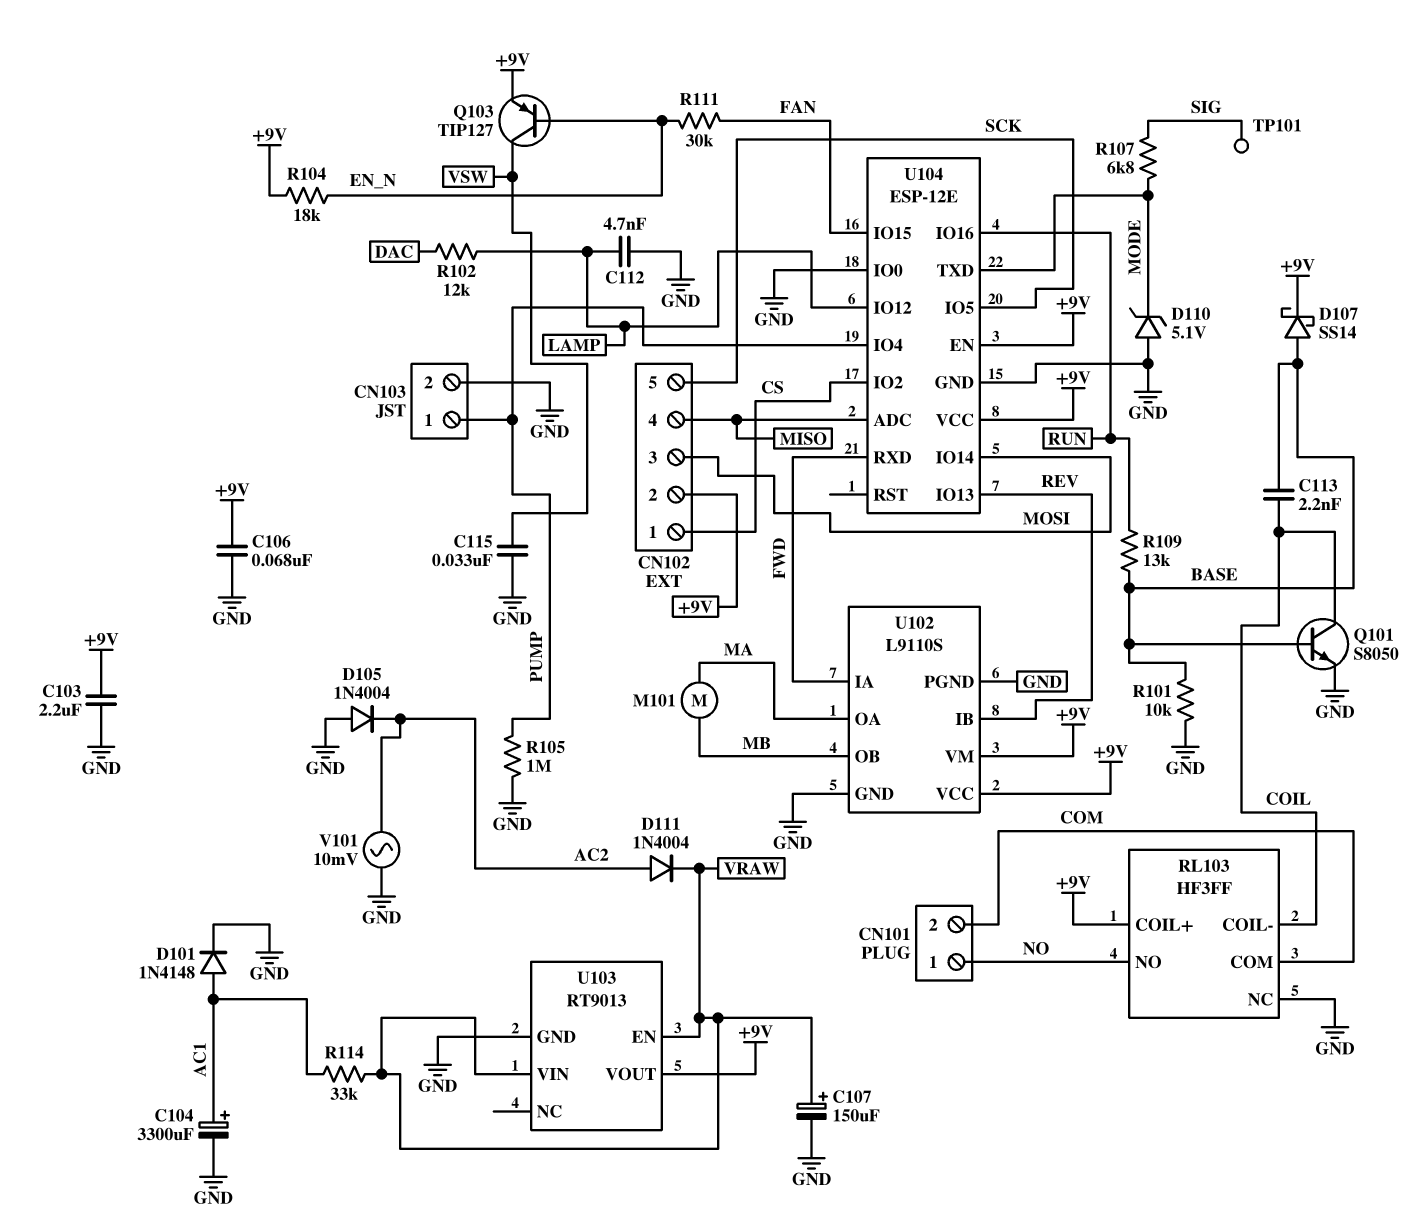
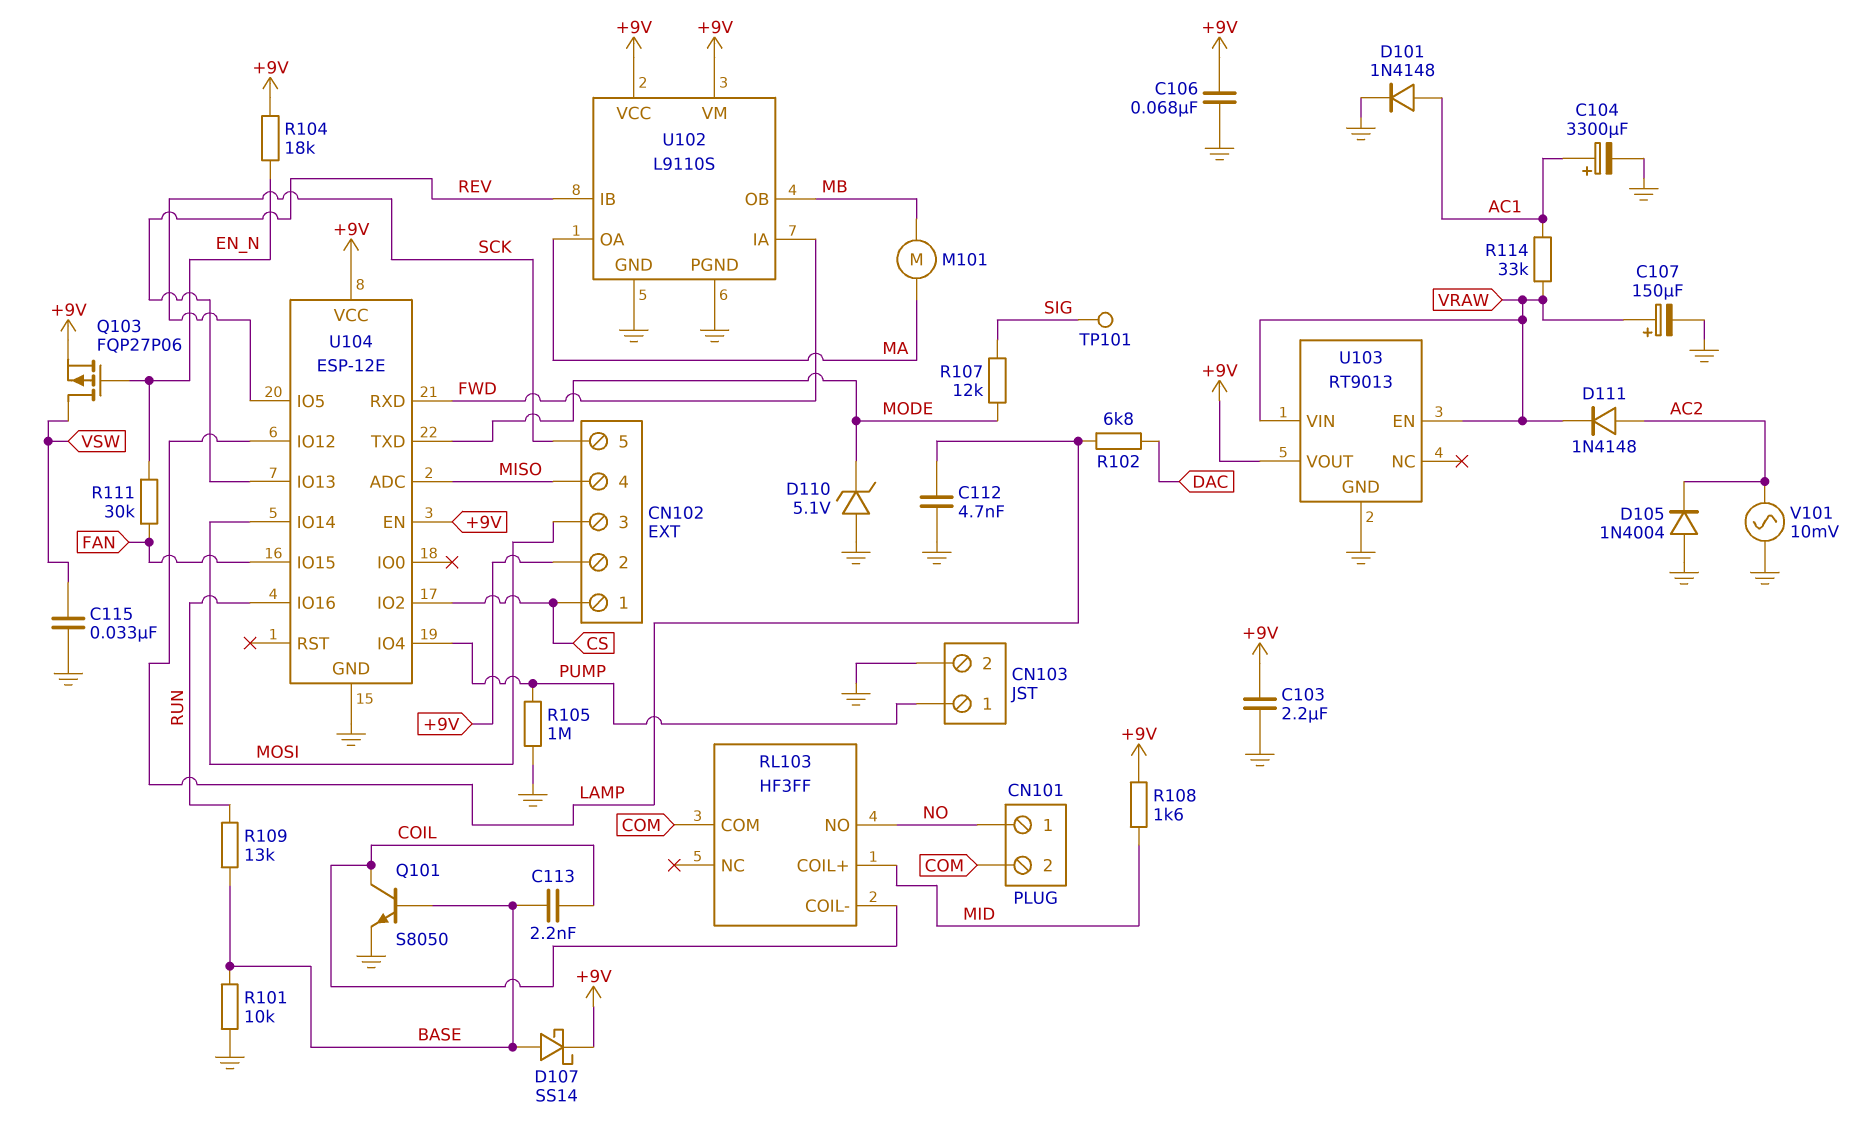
D111: diode 1N4004 (A AC2, K VRAW) -> diode 1N4148 (A AC2, K VRAW)
Q103: PNP TIP127 (B EN_N, C VSW, E +9V) -> PMOS FQP27P06 (G EN_N, D VSW, S +9V)
R102: 12k (DAC, LAMP) -> 6.8k (DAC, LAMP)
R107: 6.8k (MODE, SIG) -> 12k (MODE, SIG)
R108: none -> 1.6k (+9V, MID)
RL103 pin COIL+: +9V -> MID
RL103 pin NC: GND -> none
U104 pin IO0: GND -> none

